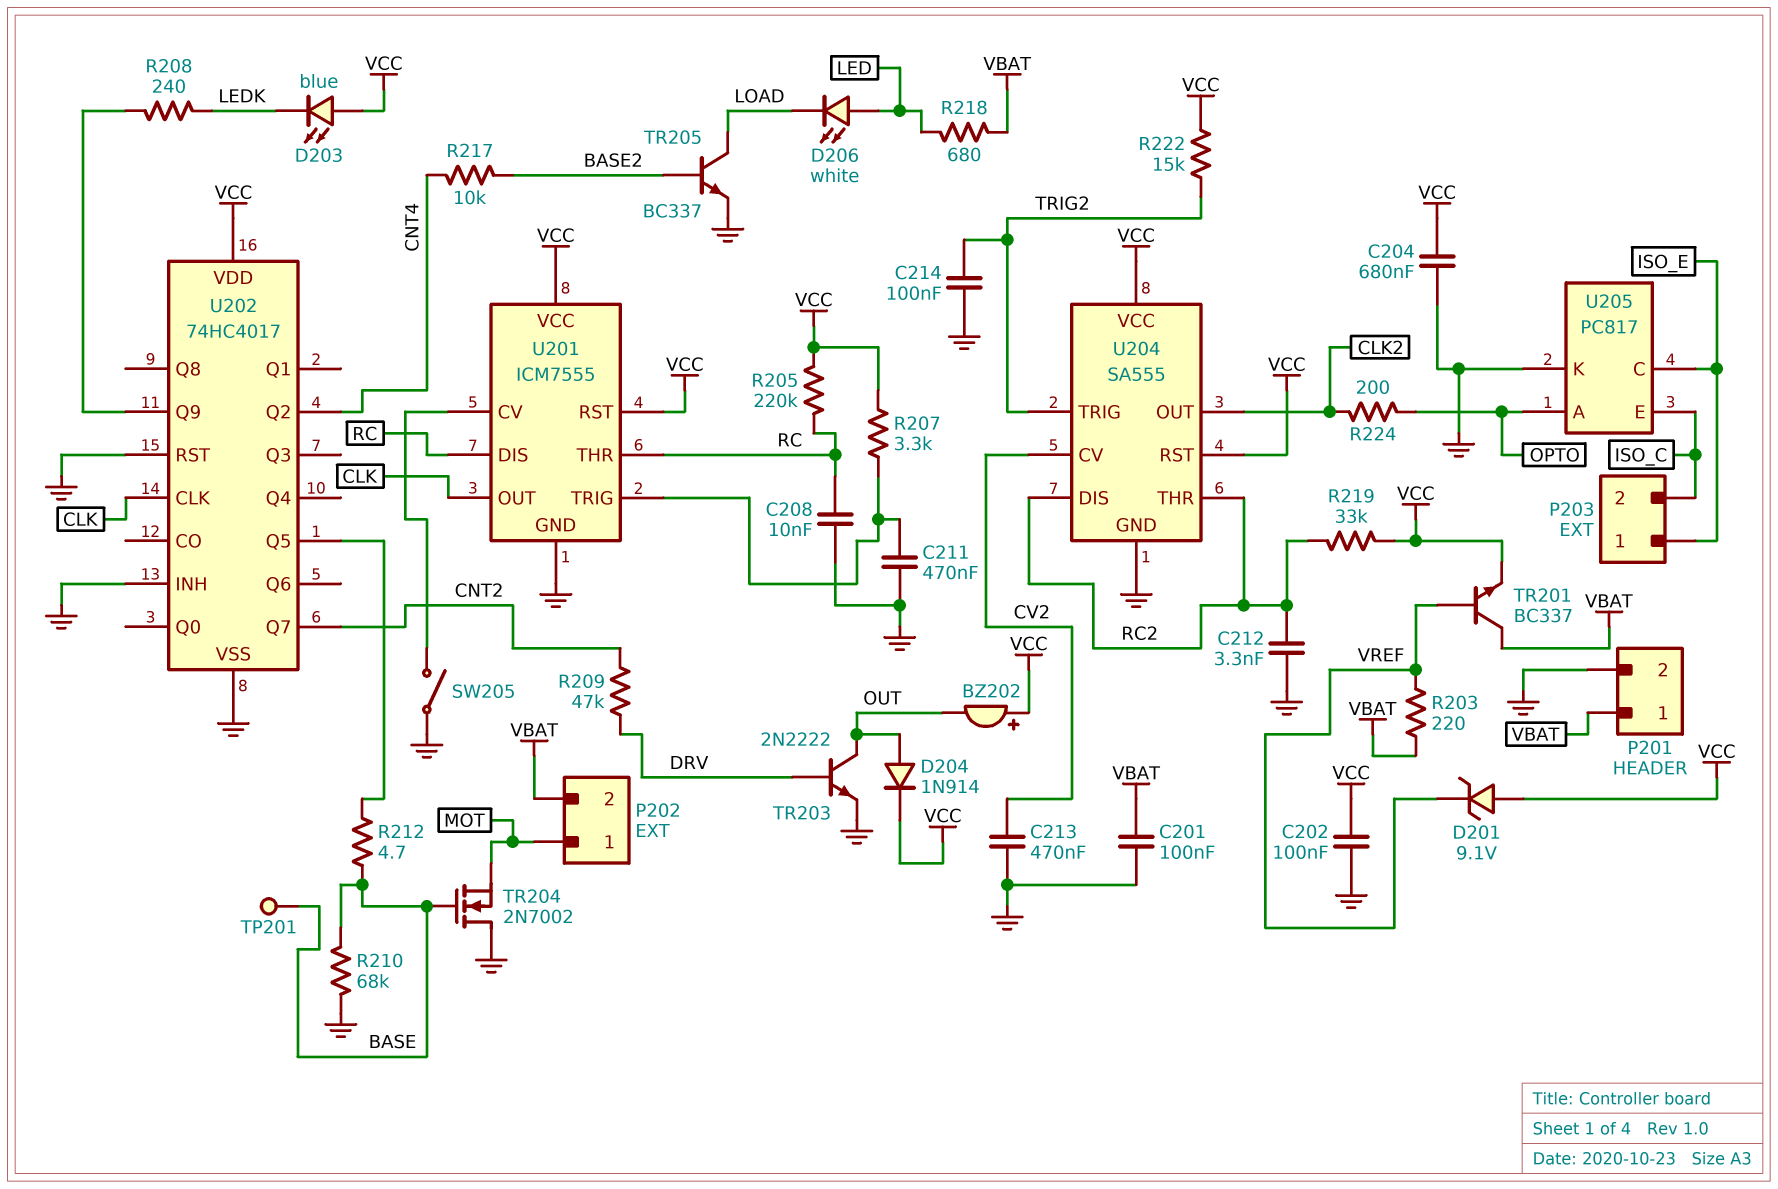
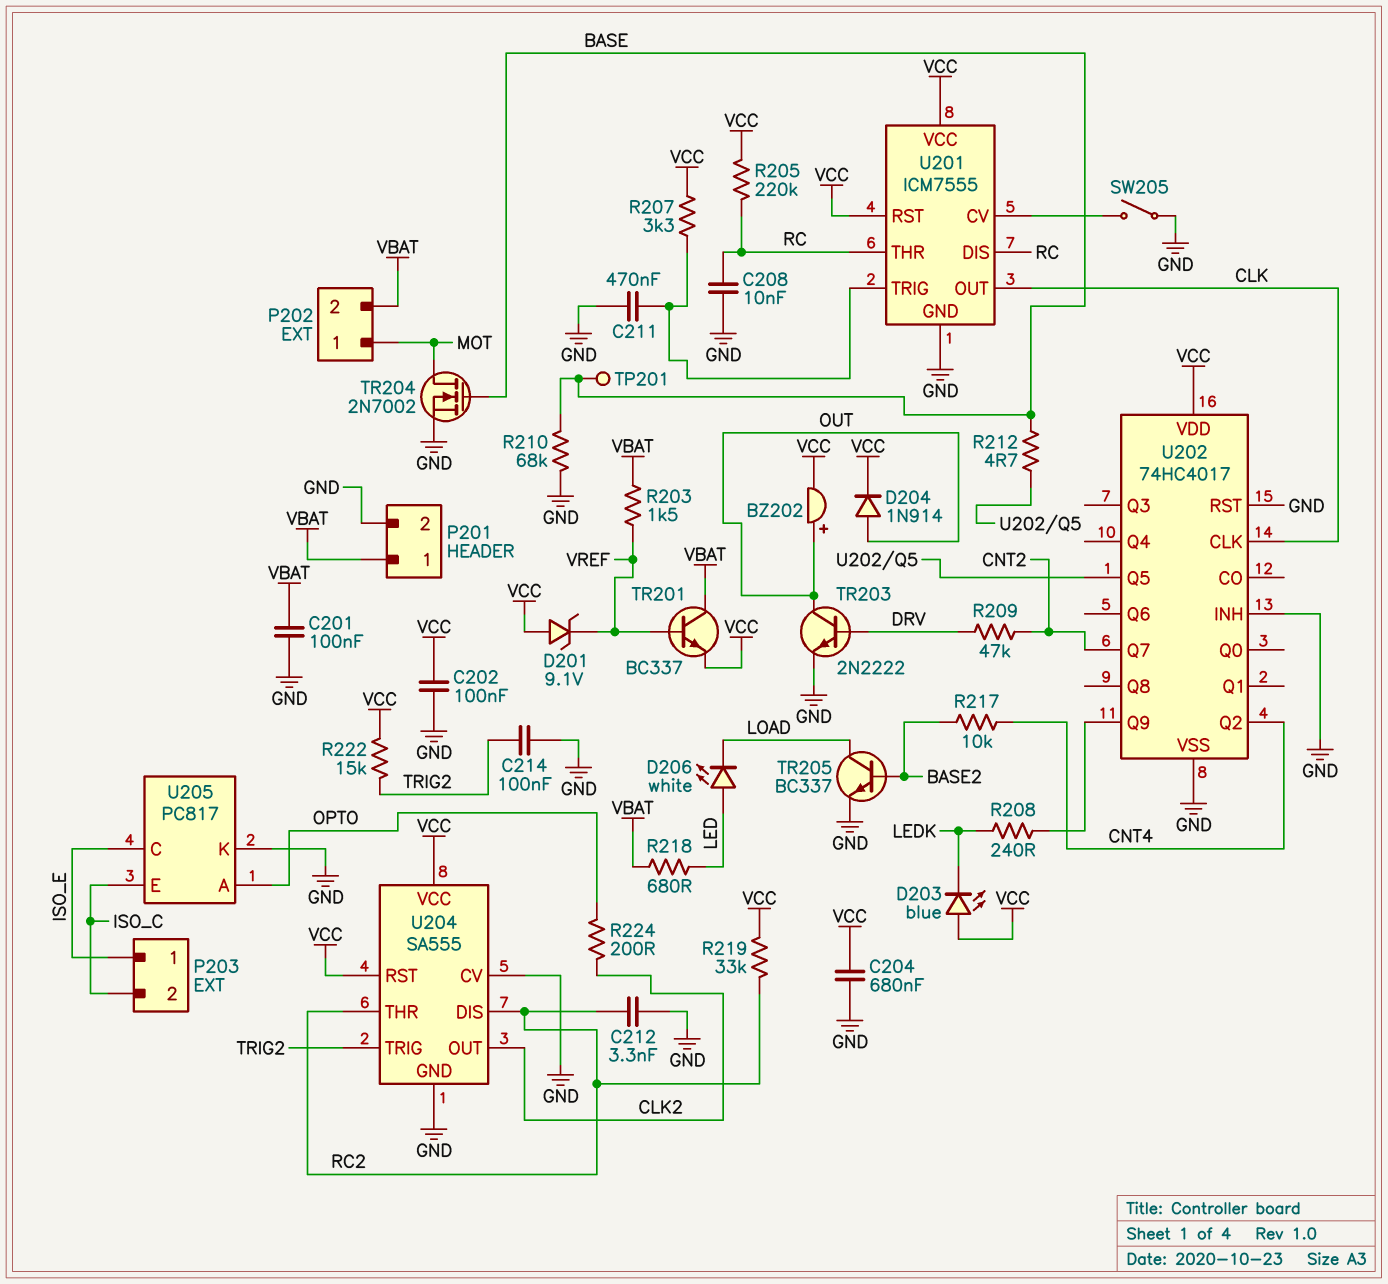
BZ202: buzzer (plus VCC, minus OUT) -> buzzer (plus OUT, minus VCC)
C213: 470nF (CV2, GND) -> none
R203: 220 (VBAT, VREF) -> 1.5k (VBAT, VREF)
TR204: NMOS 2N7002 (G BASE, D GND, S MOT) -> NMOS 2N7002 (G BASE, D MOT, S GND)
U204 pin CV: CV2 -> GND

